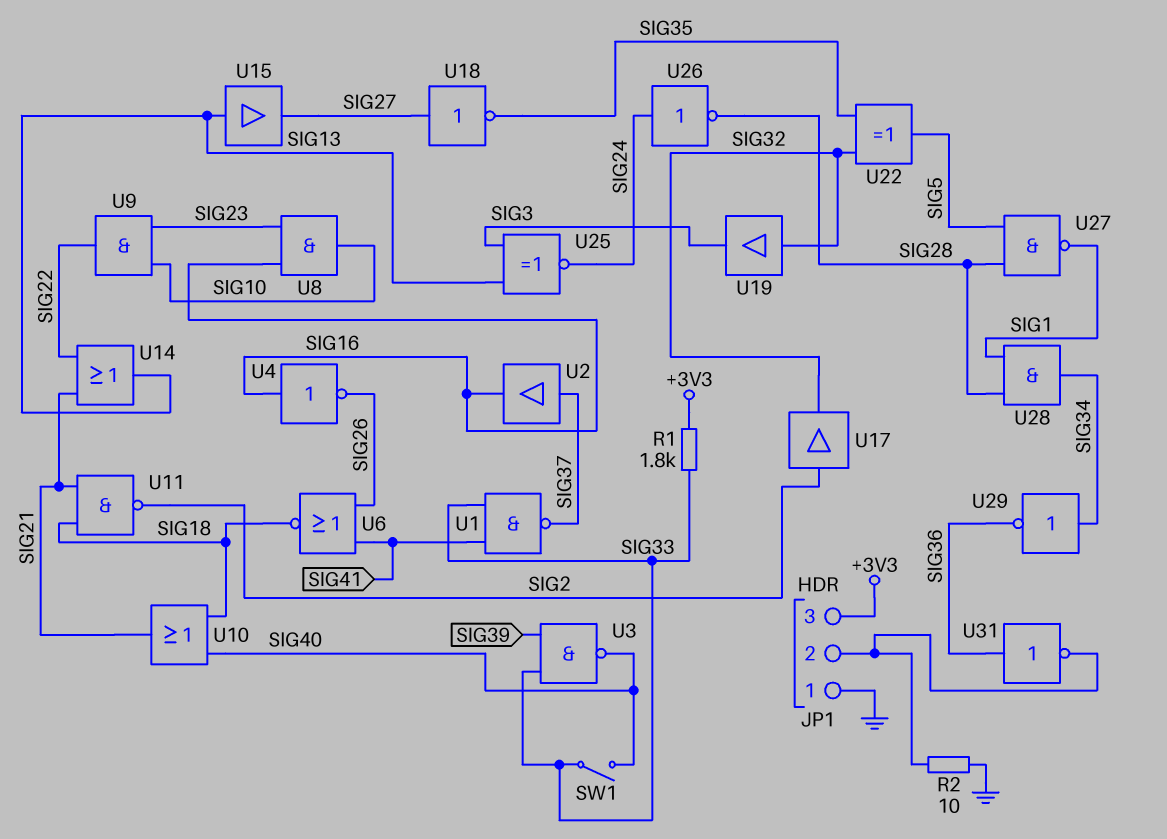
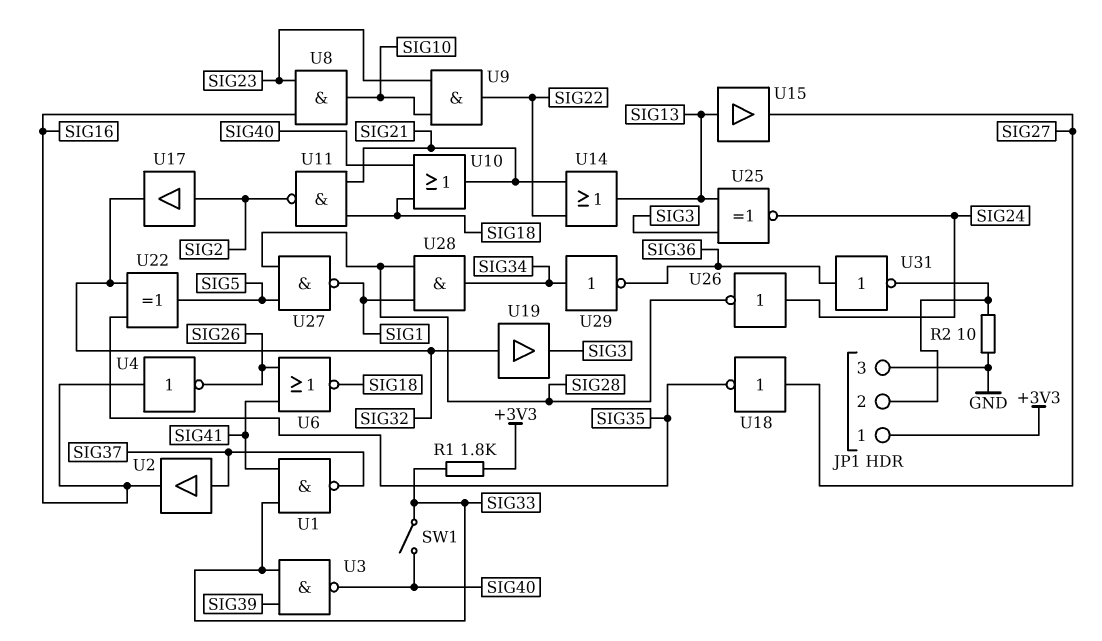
JP1 pin 1: GND -> +3V3
JP1 pin 3: +3V3 -> GND

